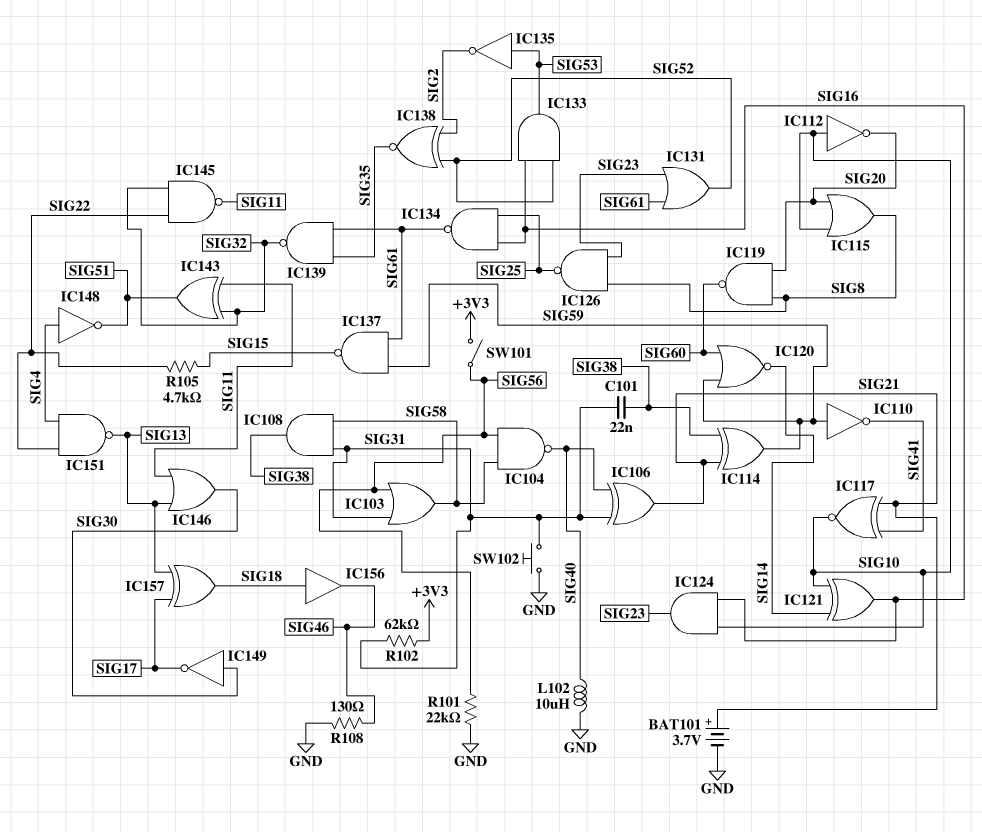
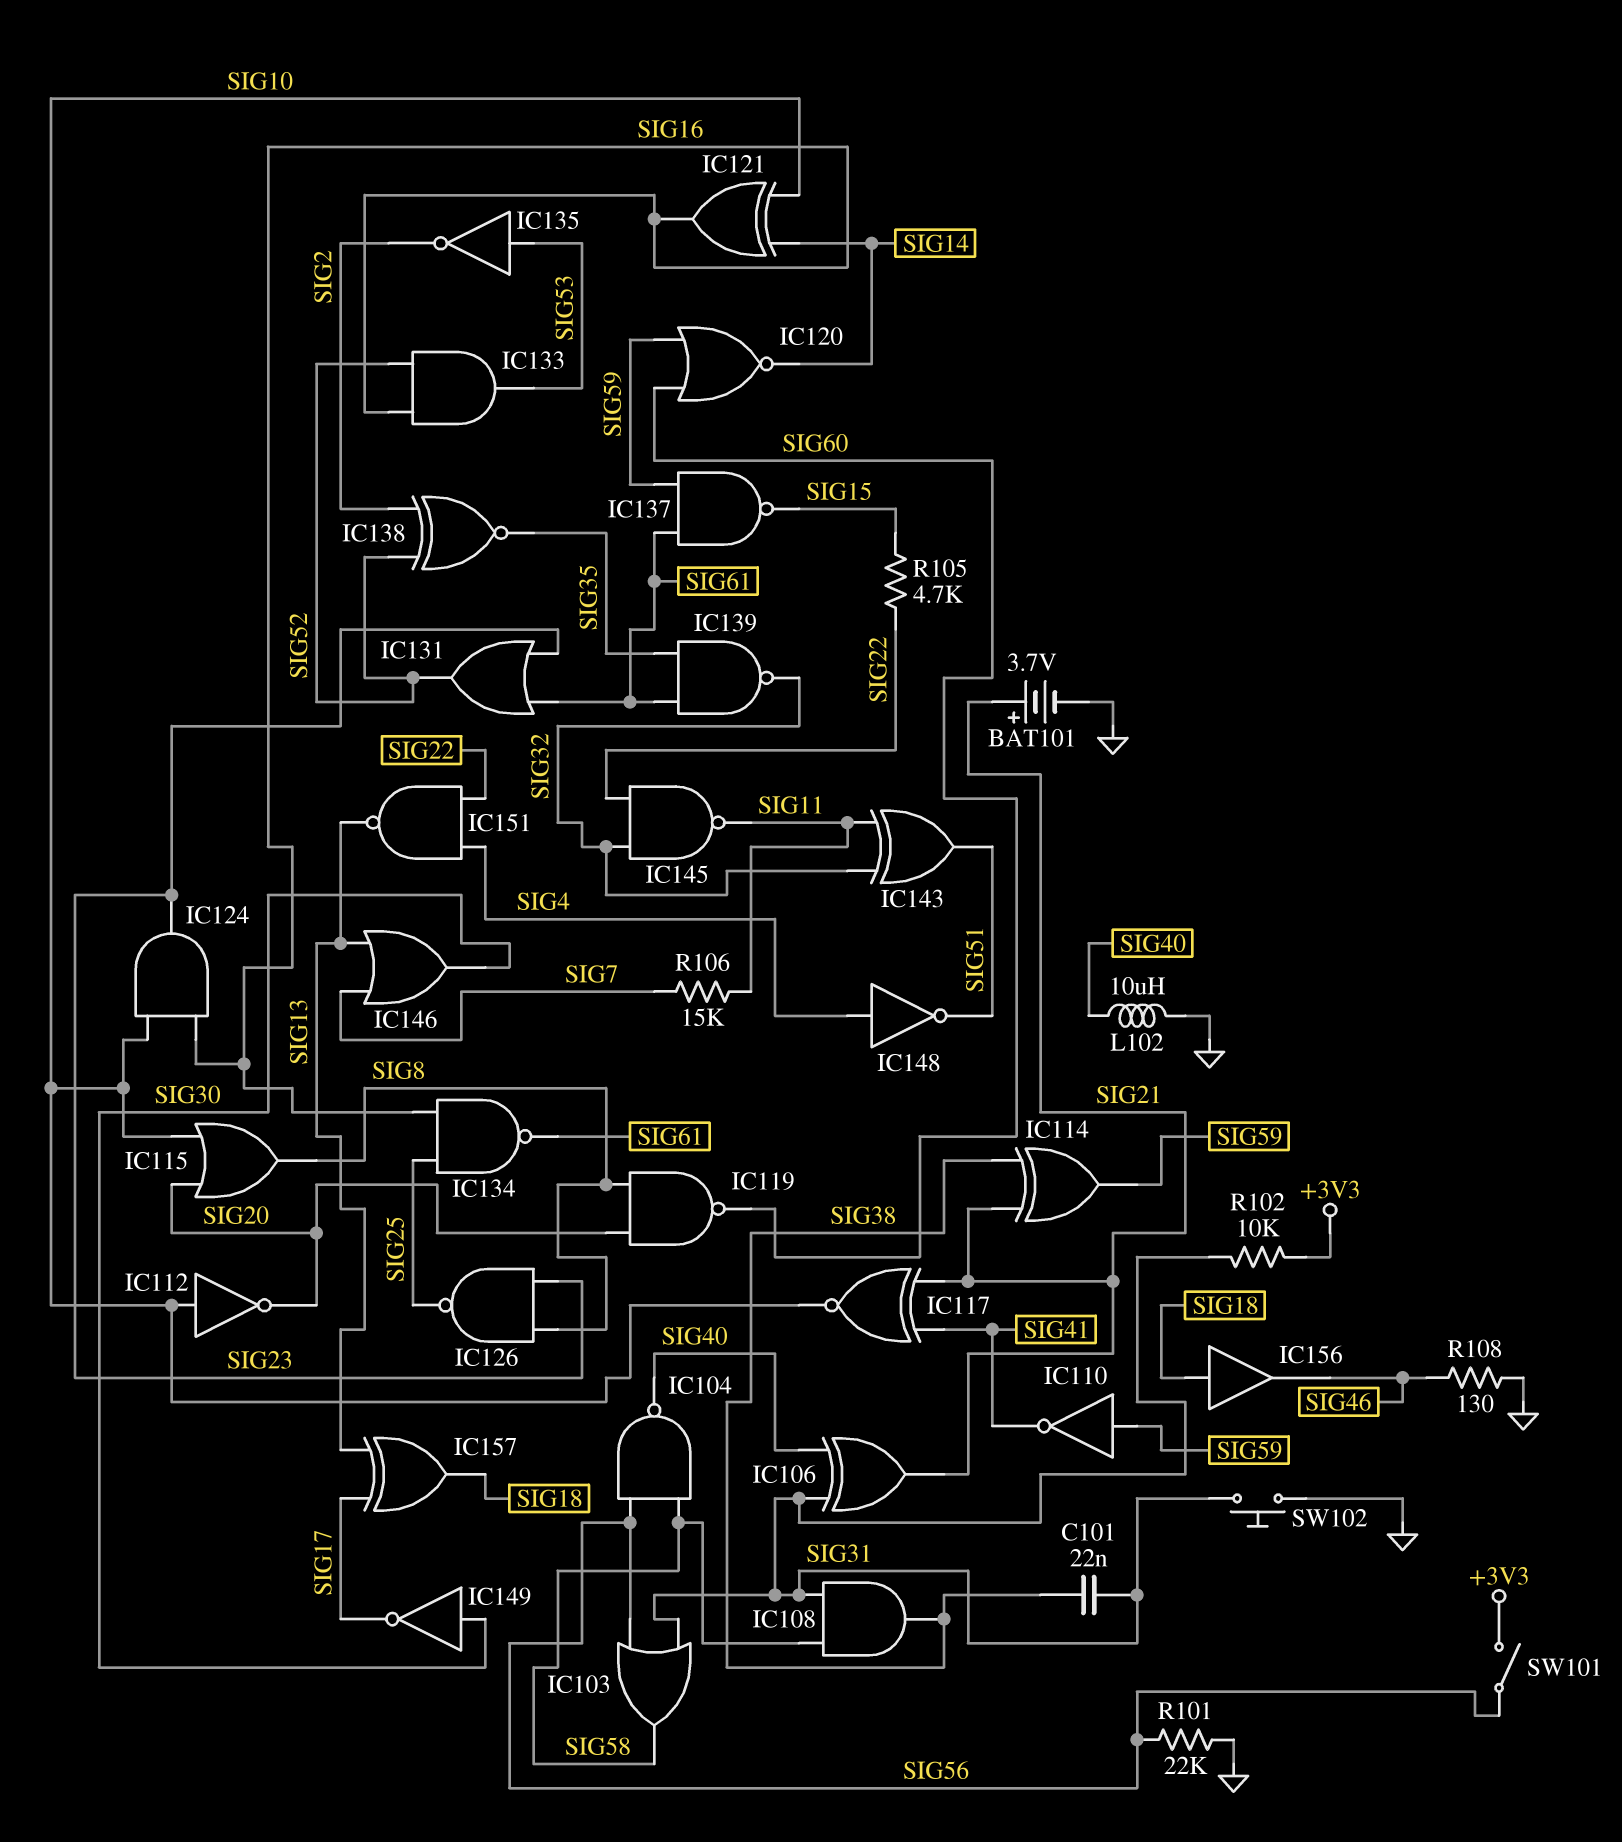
IC146: OR (in SIG11, in SIG13, out SIG30) -> OR (in SIG7, in SIG13, out SIG30)
R102: 62k (+3V3, SIG31) -> 10k (+3V3, SIG31)
R106: none -> 15k (SIG7, SIG11)

